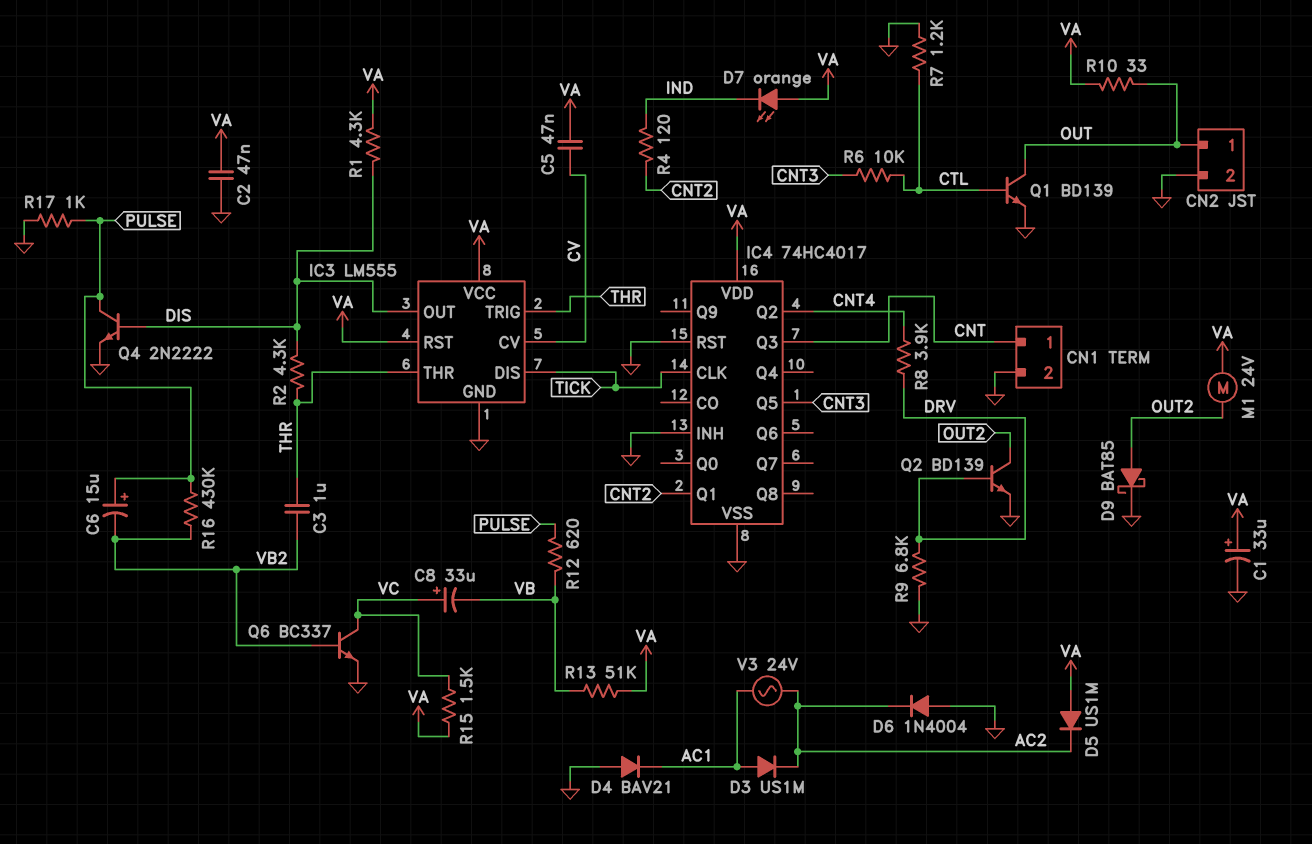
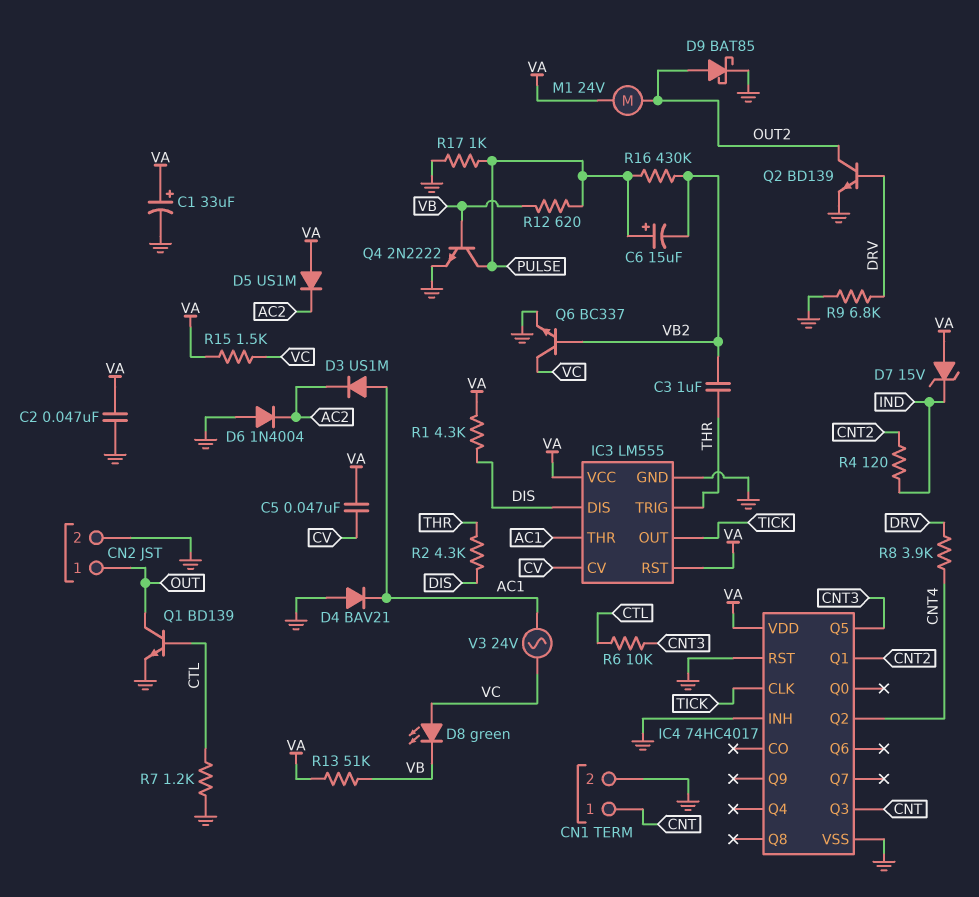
C8: 33uF (plus VC, minus VB) -> none
D7: LED orange (A VA, K IND) -> zener 15V (A VA, K IND)
D8: none -> LED green (A VC, K VB)
IC3 pin DIS: TICK -> DIS
IC3 pin OUT: DIS -> TICK
IC3 pin THR: THR -> AC1
Q4: NPN 2N2222 (B DIS, C PULSE, E GND) -> NPN 2N2222 (B VB, C PULSE, E GND)
R10: 33 (OUT, VA) -> none
V3: AC 24V (AC1, AC2) -> AC 24V (AC1, VC)

